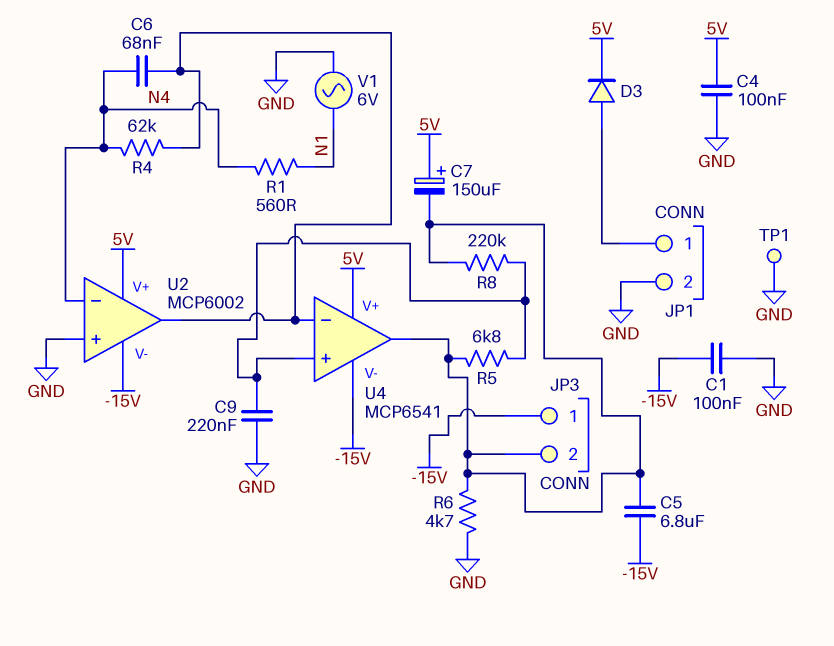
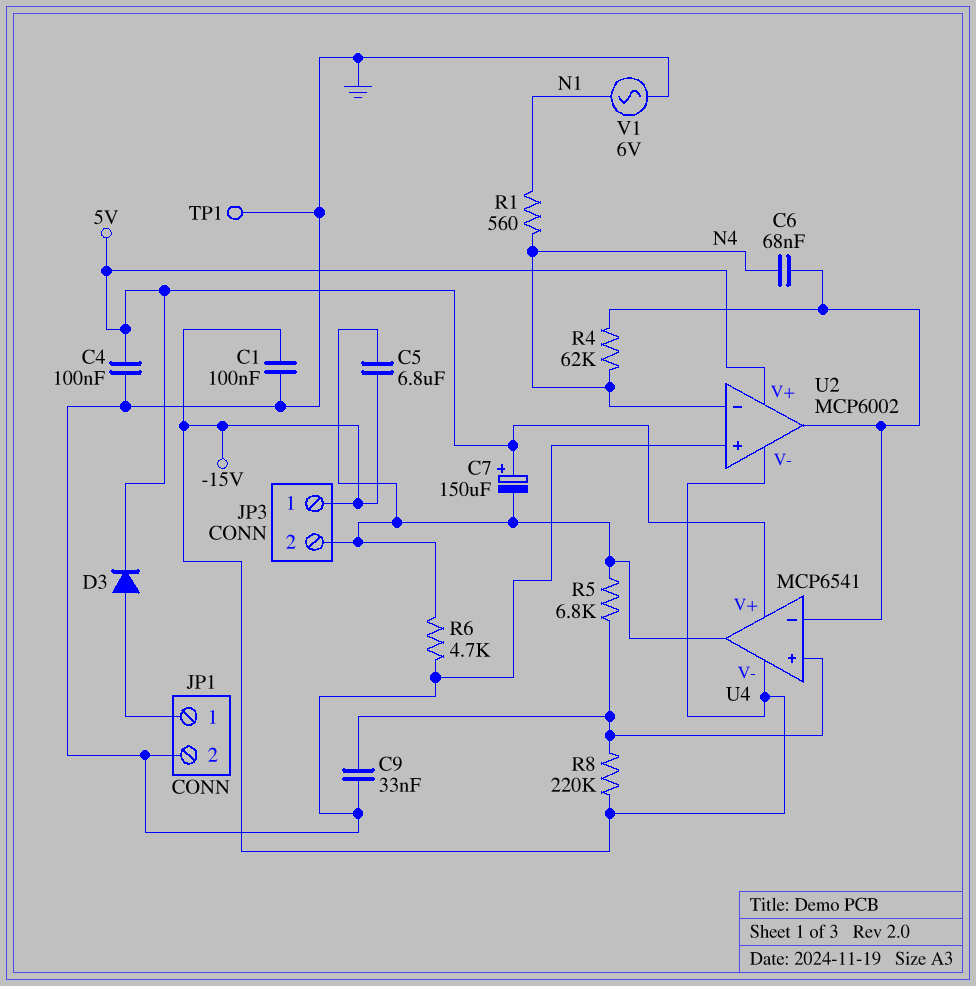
C9: 220nF (GND, U4/in+) -> 33nF (GND, U4/in+)
R8: 220k (JP3/2, U4/in+) -> 220k (-15V, U4/in+)

